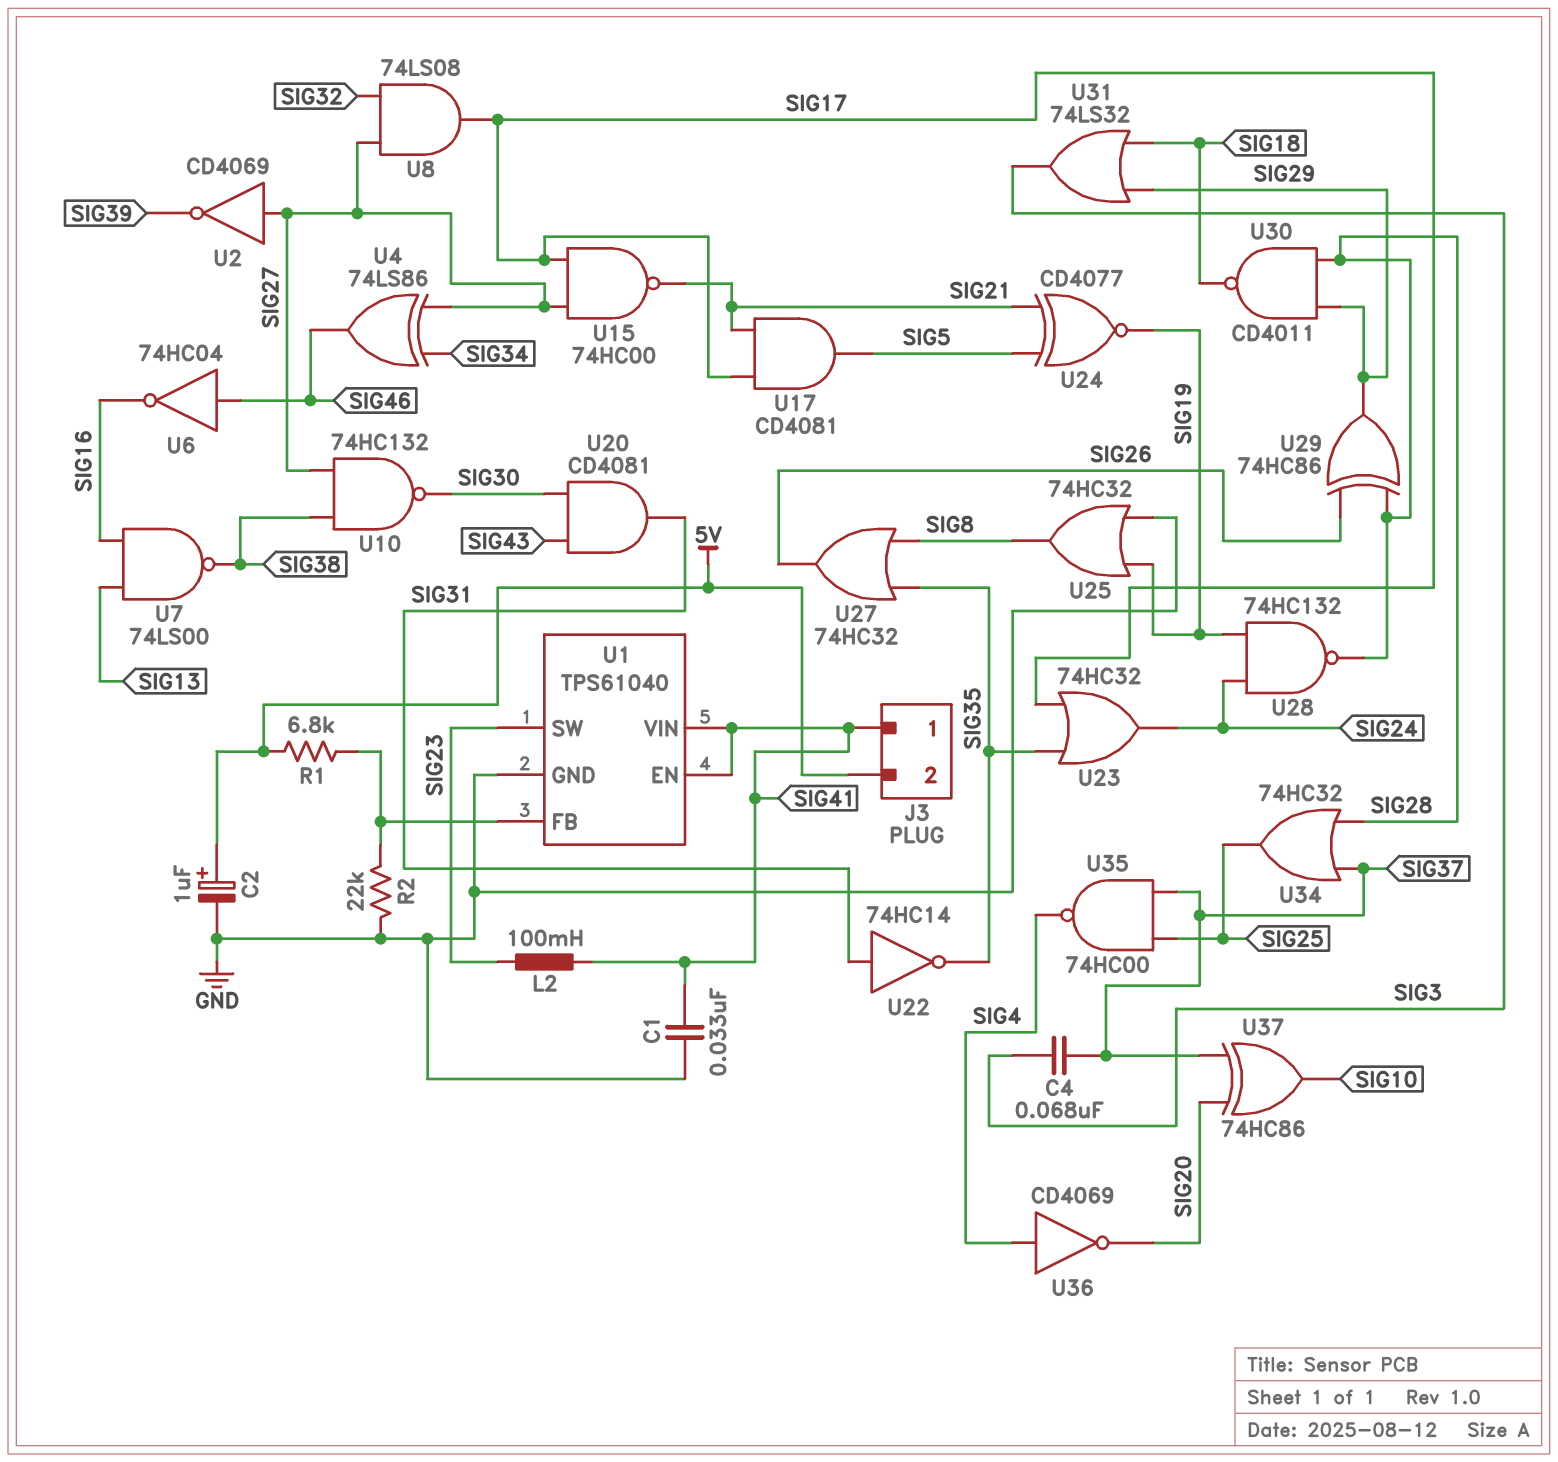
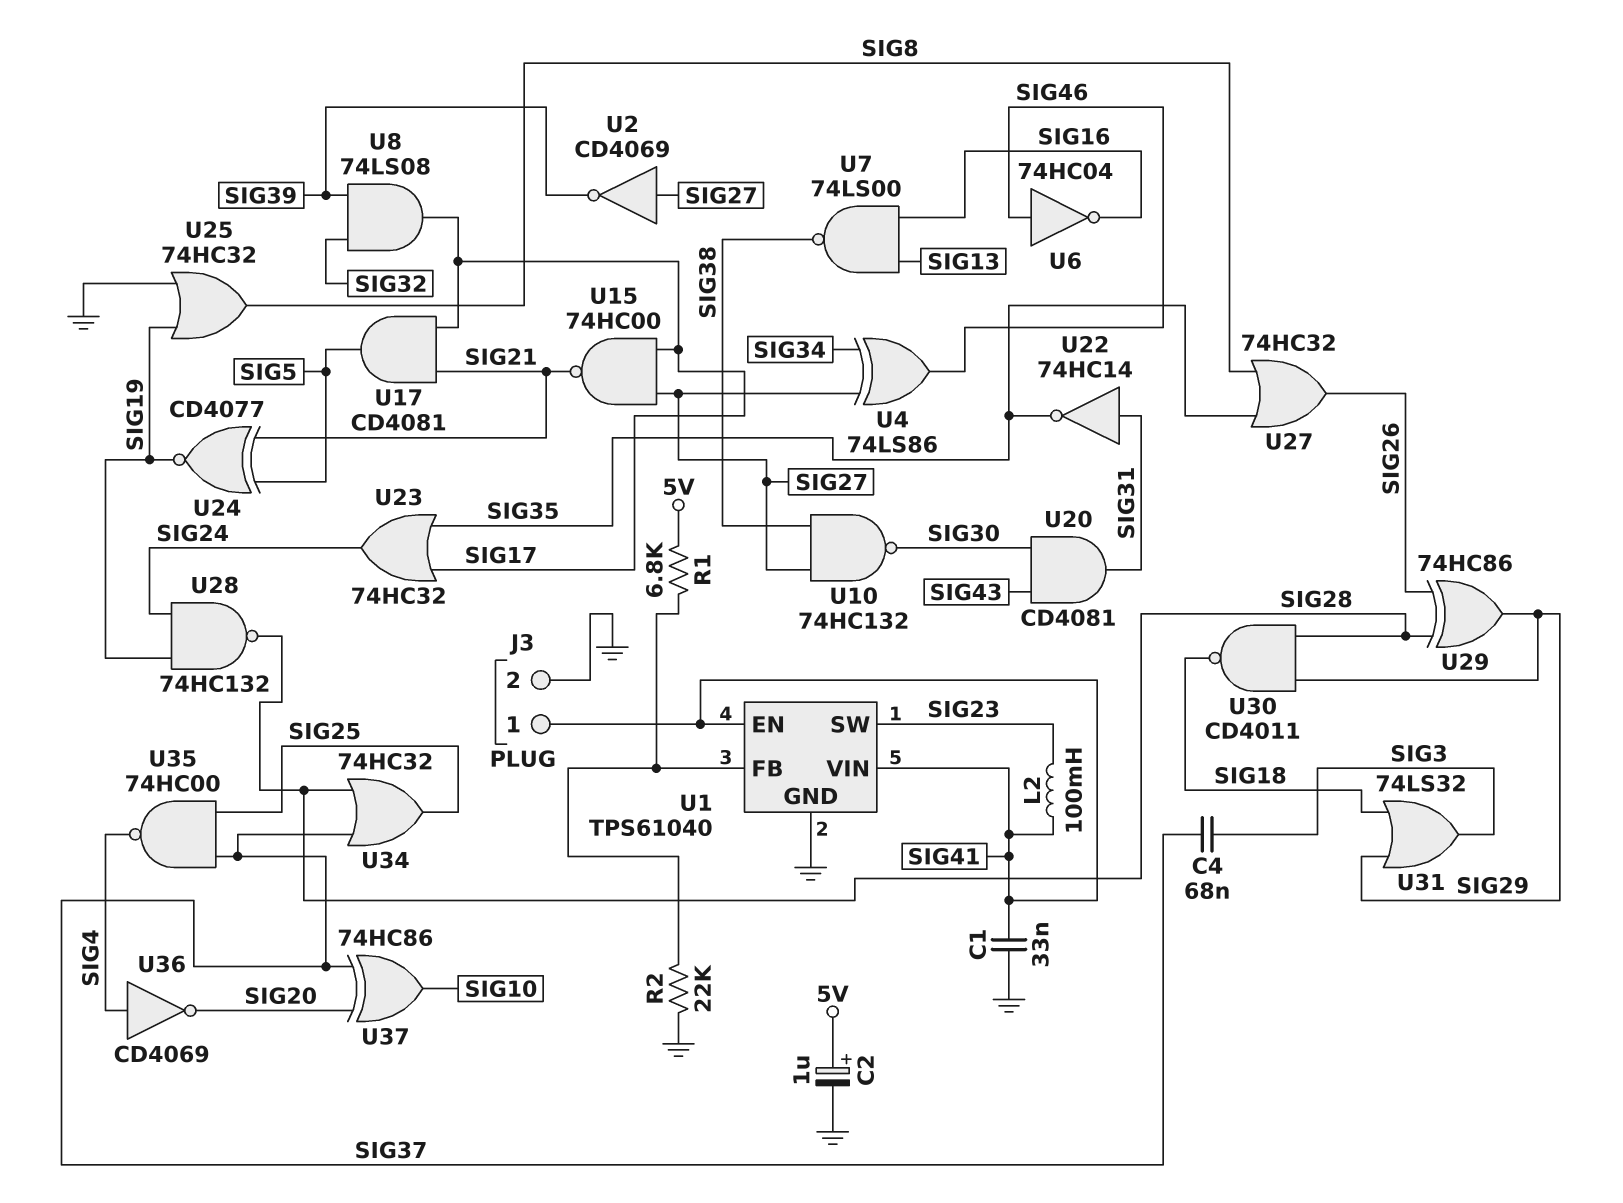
J3 pin 2: 5V -> GND
U8: AND 74LS08 (in SIG27, in SIG32, out SIG17) -> AND 74LS08 (in SIG32, in SIG39, out SIG17)

